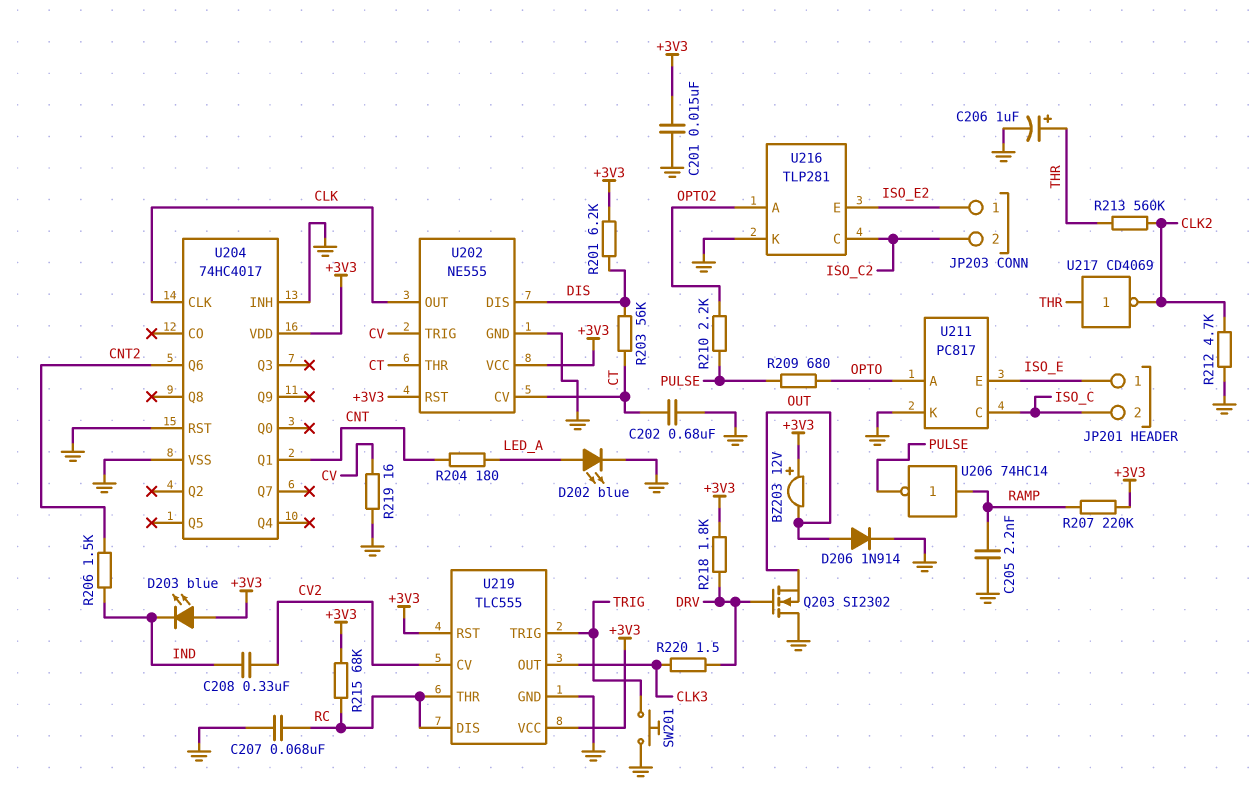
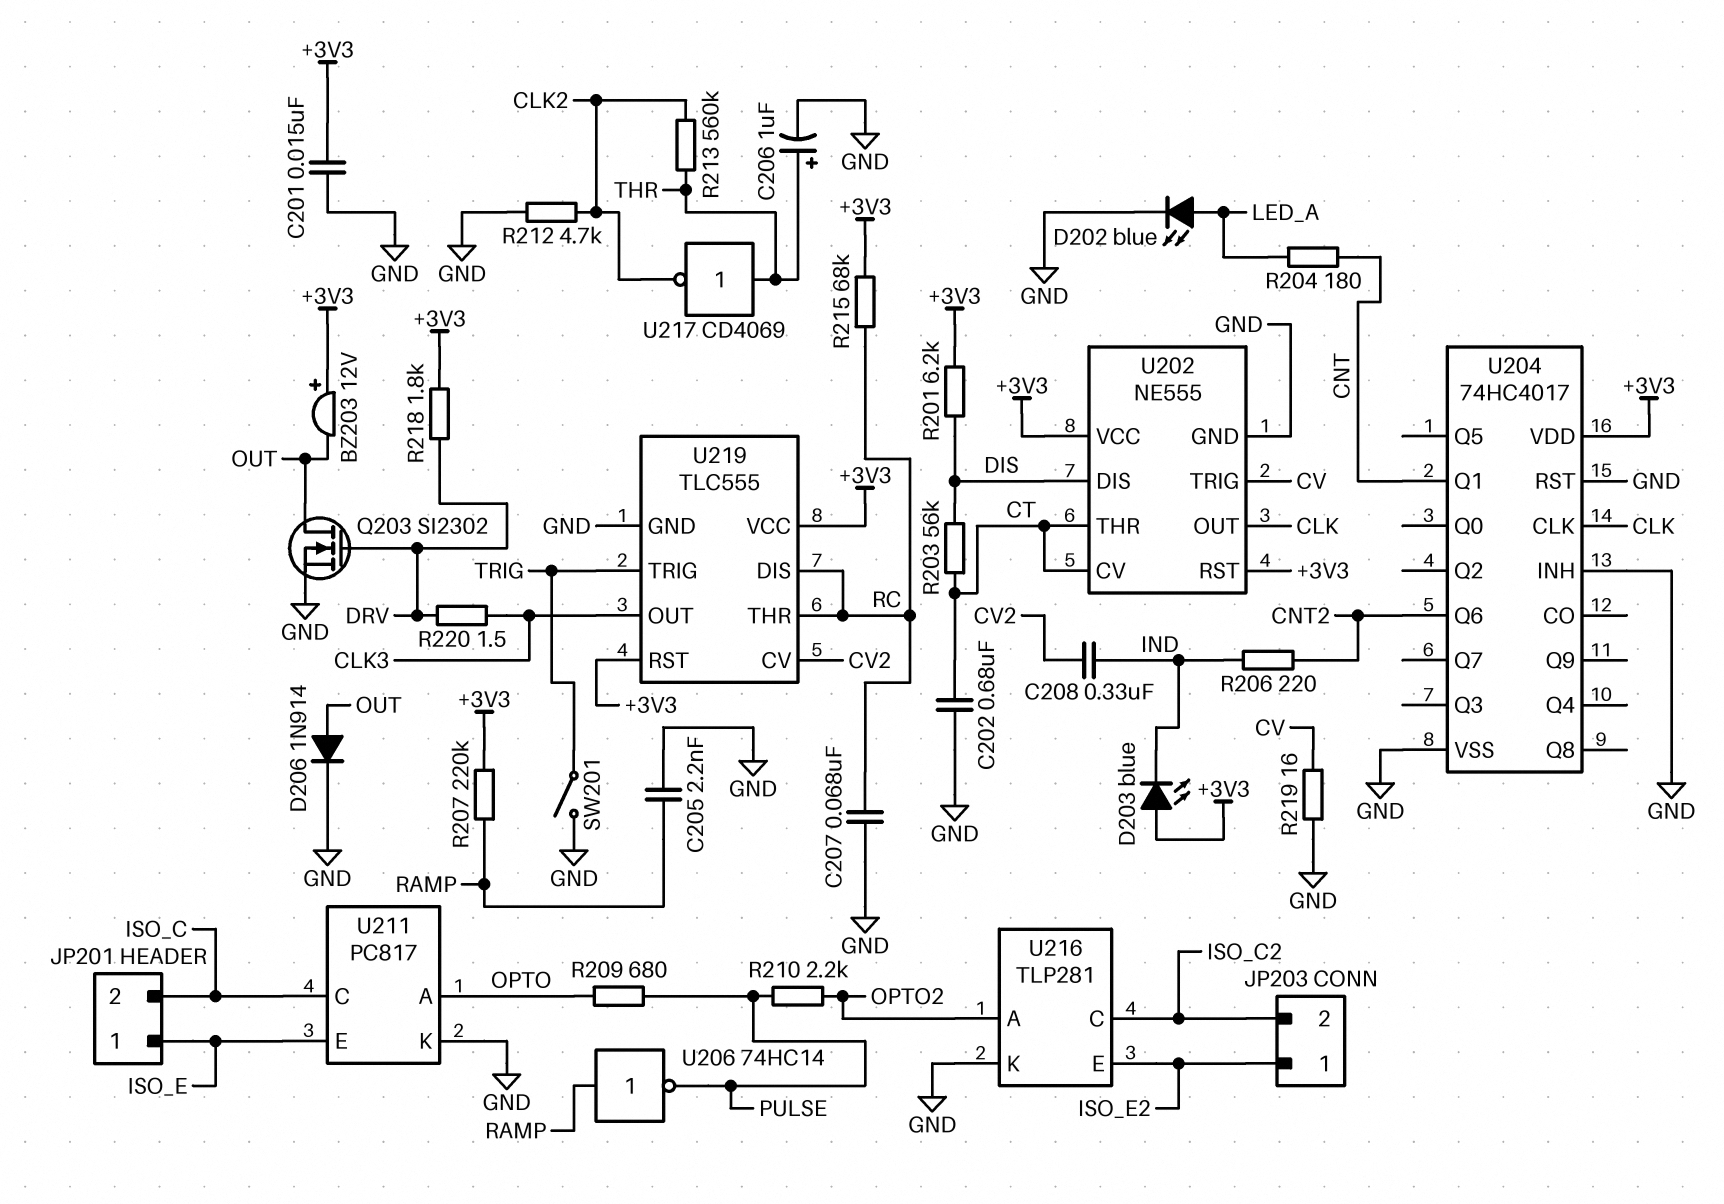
Q203: NMOS SI2302 (G DRV, D GND, S OUT) -> NMOS SI2302 (G DRV, D OUT, S GND)
R206: 1.5k (CNT2, IND) -> 220 (CNT2, IND)
SW201: button (GND, TRIG) -> switch (GND, TRIG)

